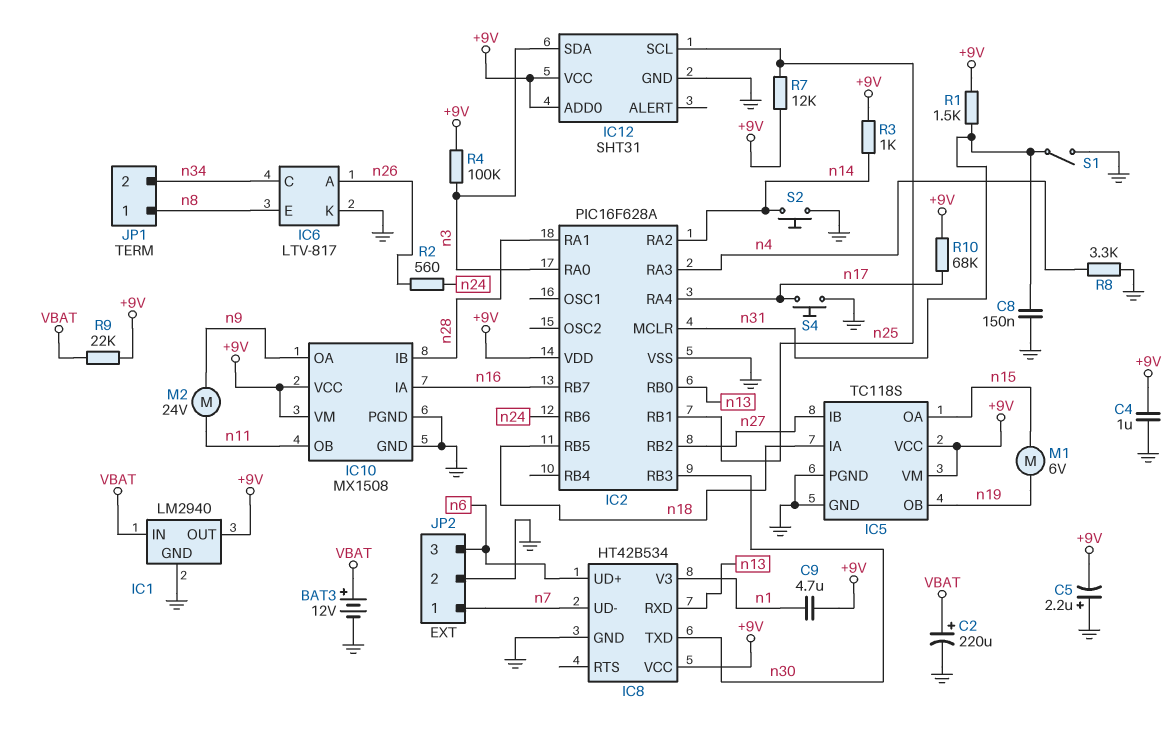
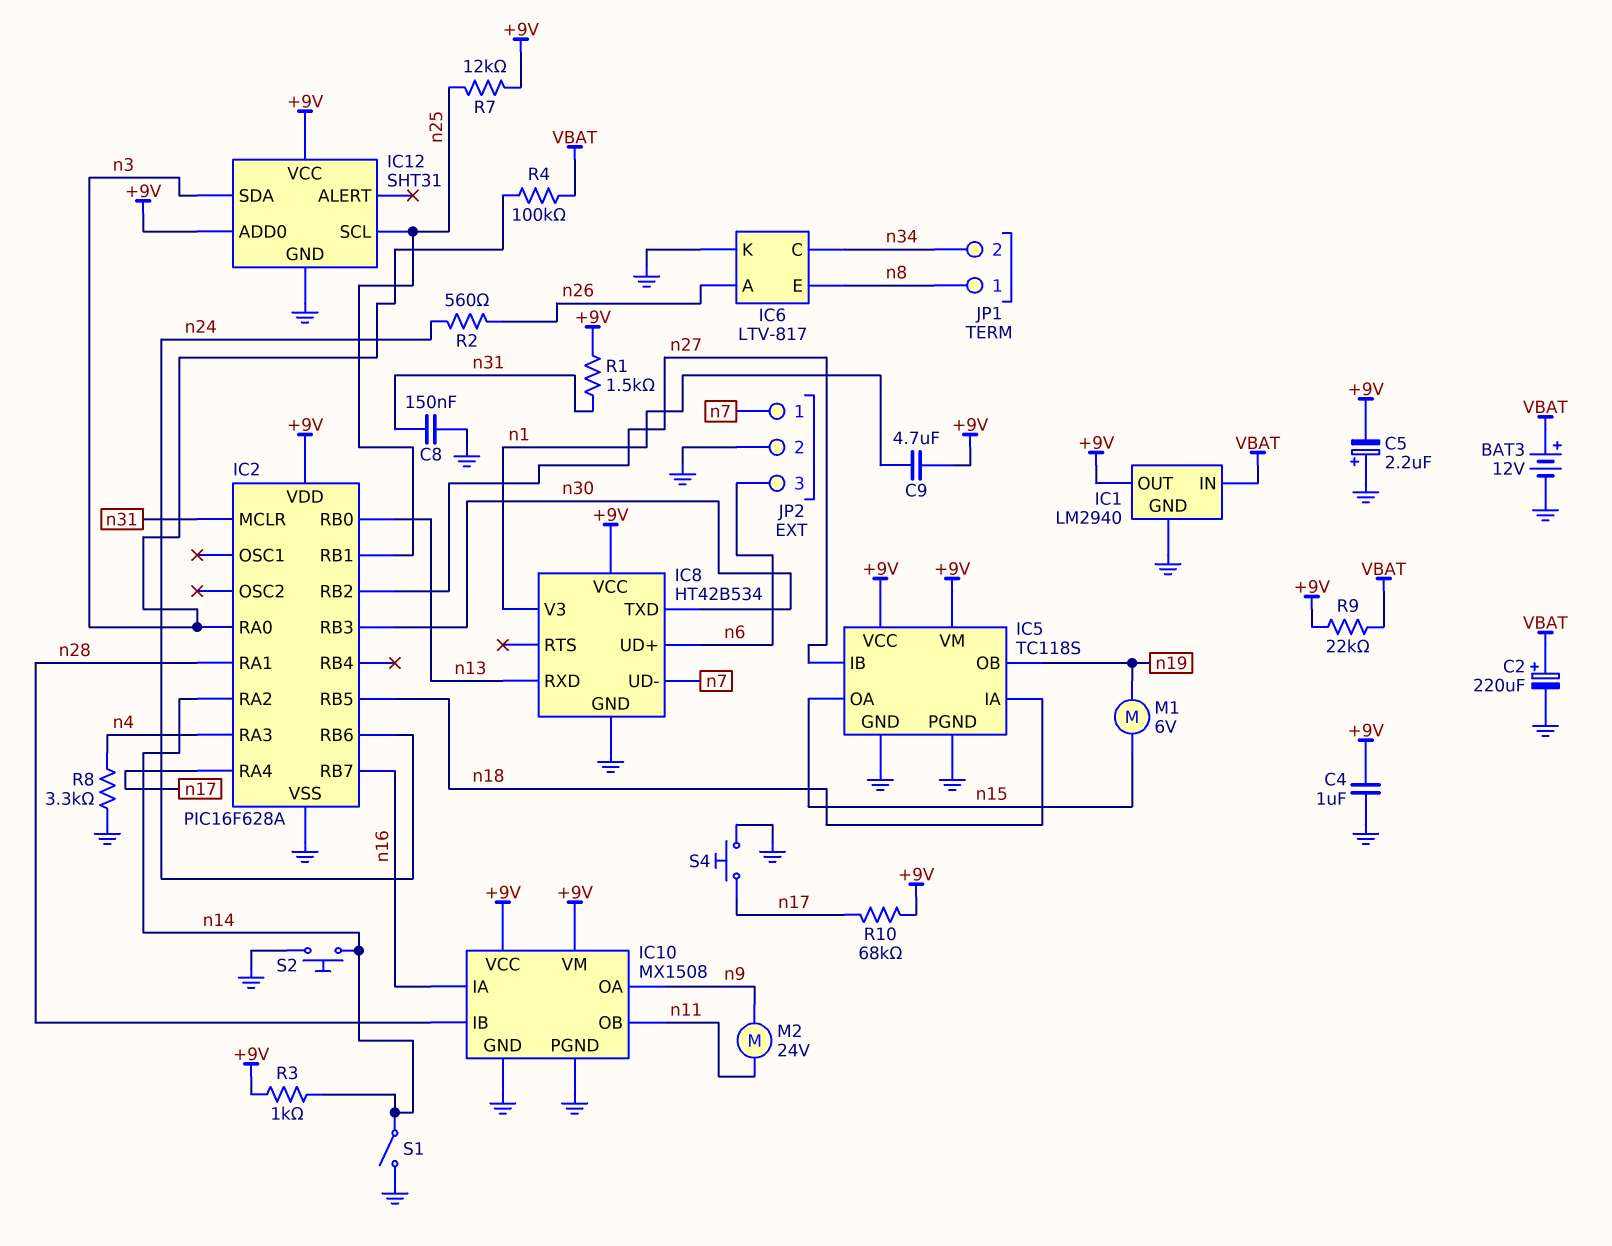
R4: 100k (+9V, n3) -> 100k (VBAT, n3)
S1: switch (GND, n31) -> switch (GND, n14)

